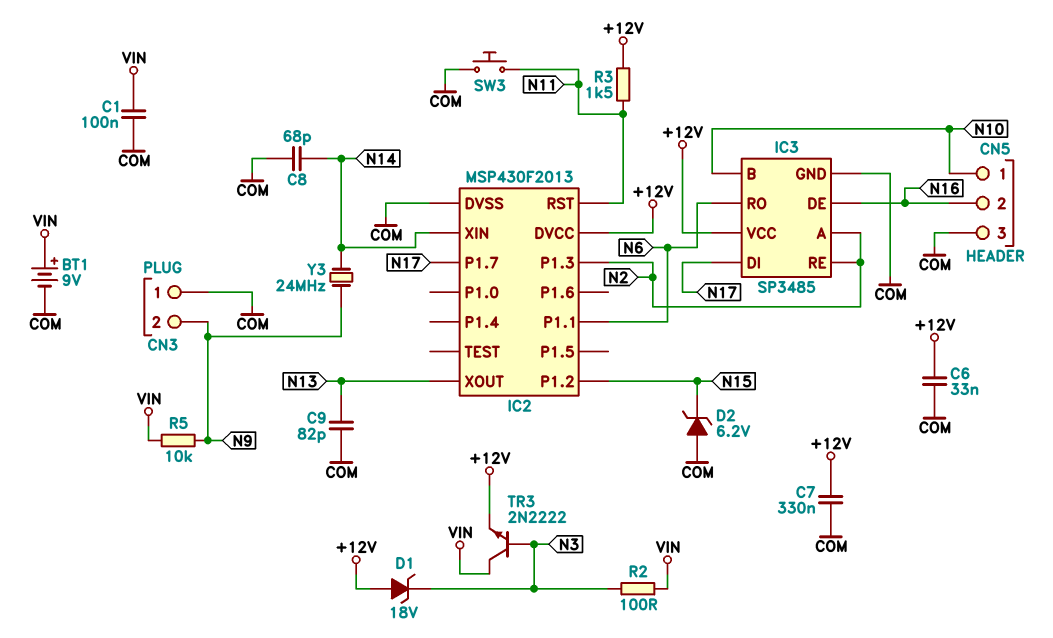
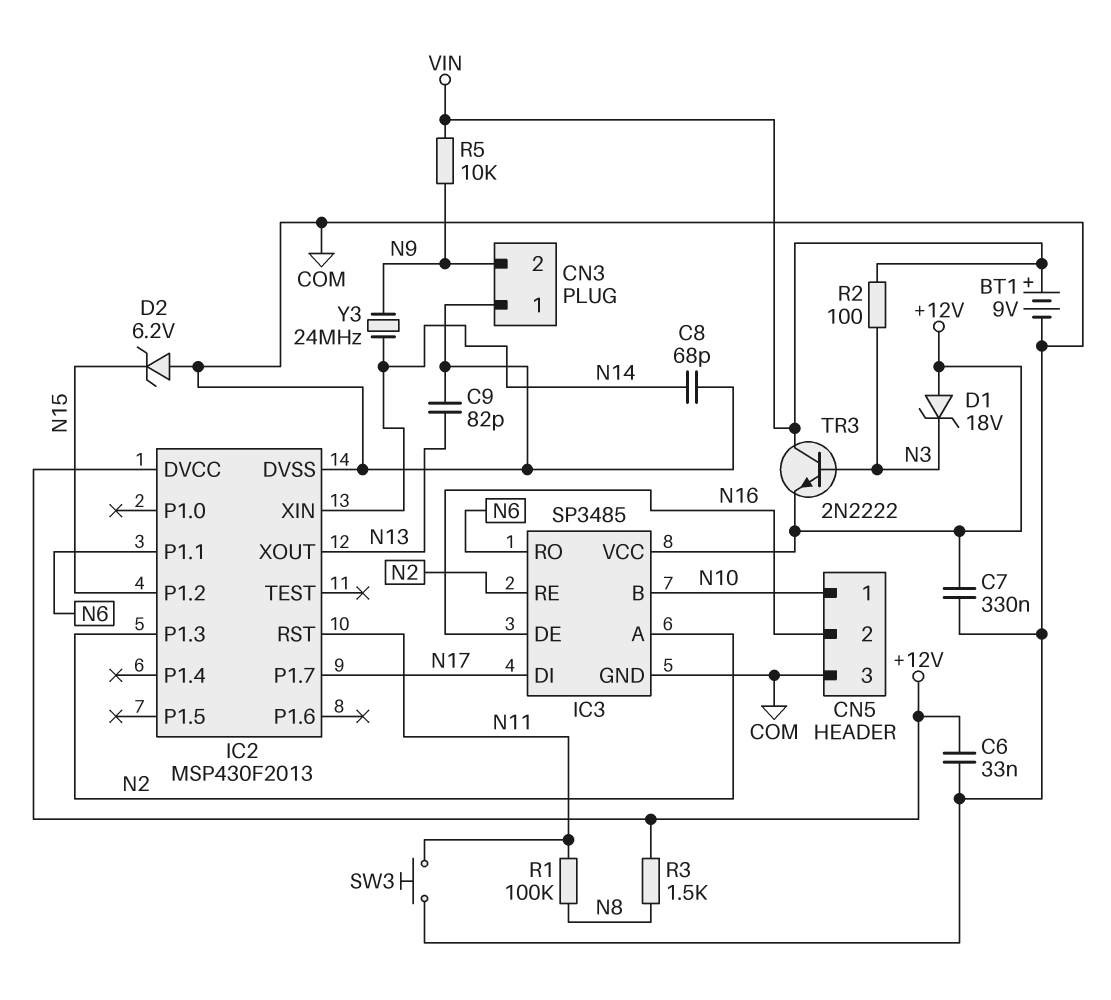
C1: 100nF (COM, VIN) -> none
R1: none -> 100k (N8, N11)
R3: 1.5k (+12V, N11) -> 1.5k (+12V, N8)

